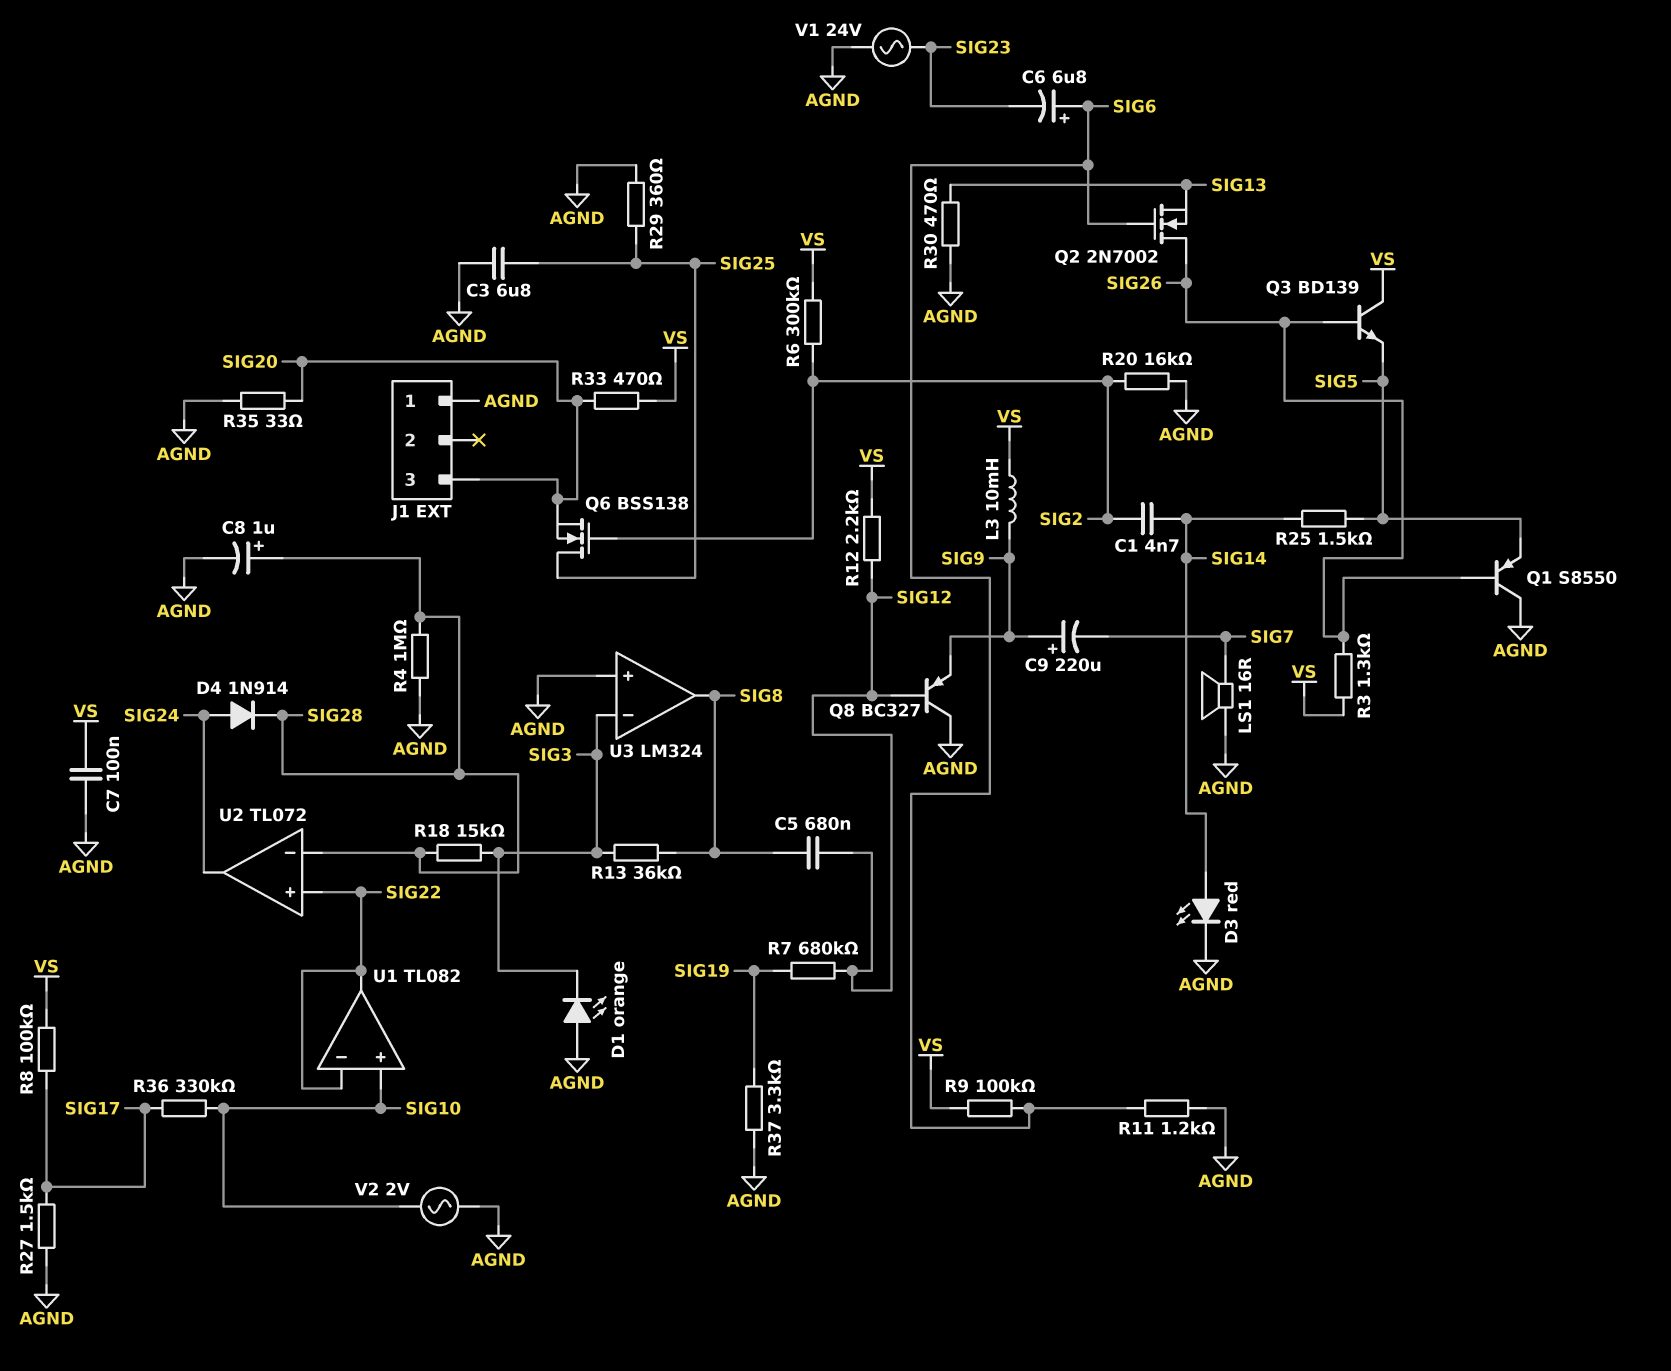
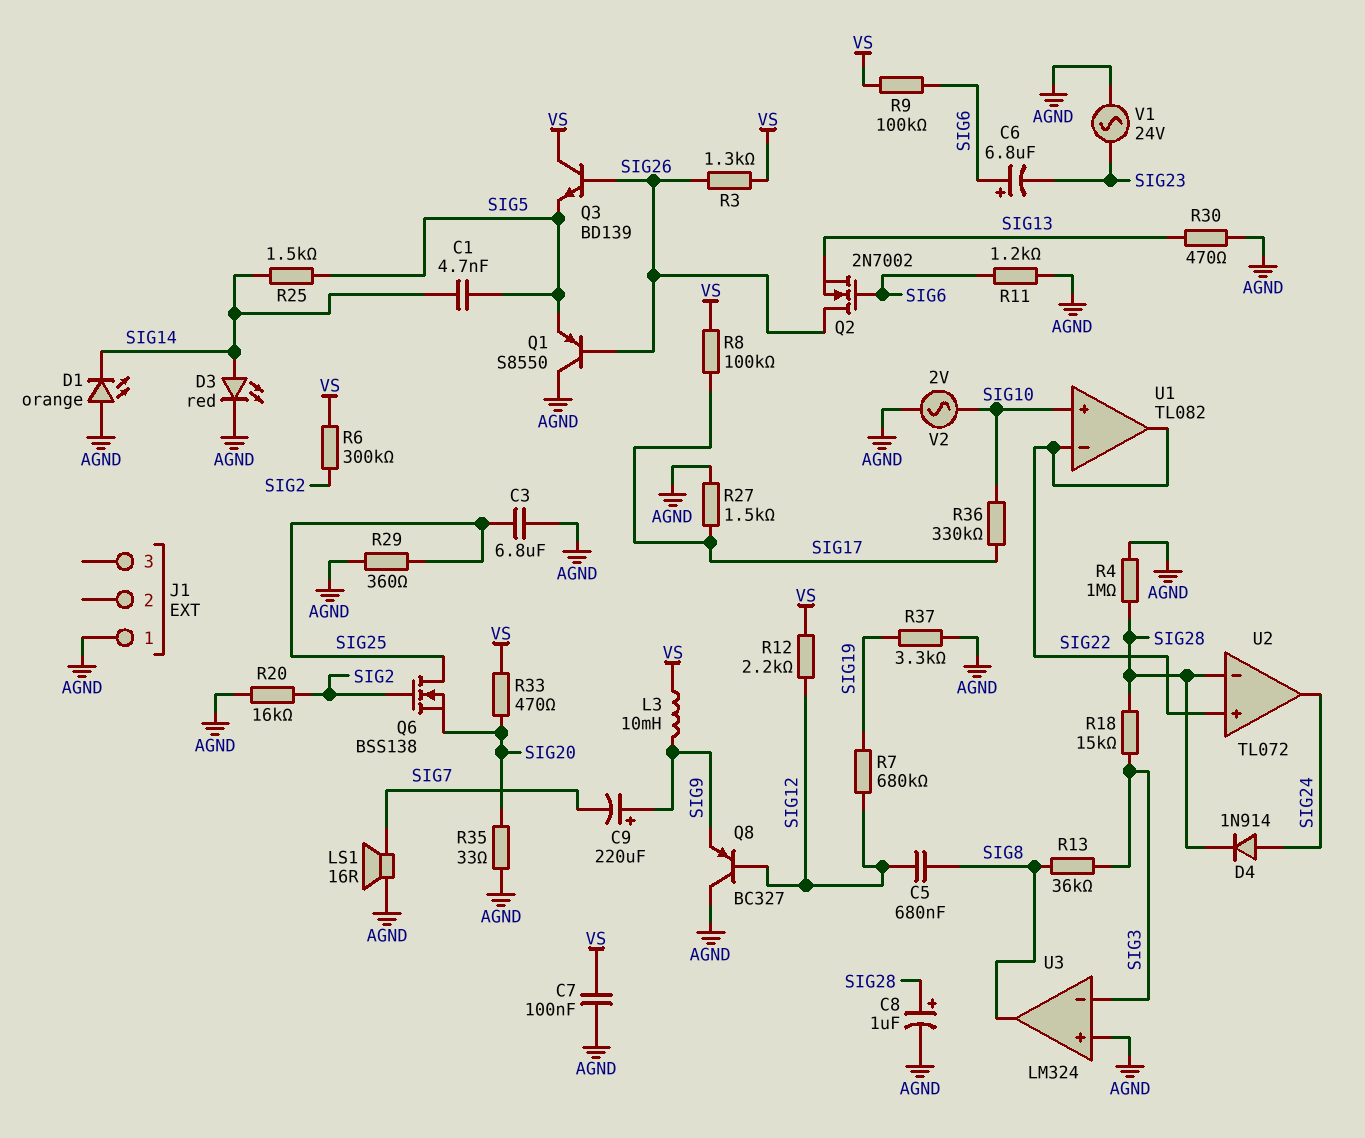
C1: 4.7nF (SIG2, SIG14) -> 4.7nF (SIG5, SIG14)
D1: LED orange (A AGND, K SIG3) -> LED orange (A AGND, K SIG14)
J1 pin 3: SIG20 -> none

